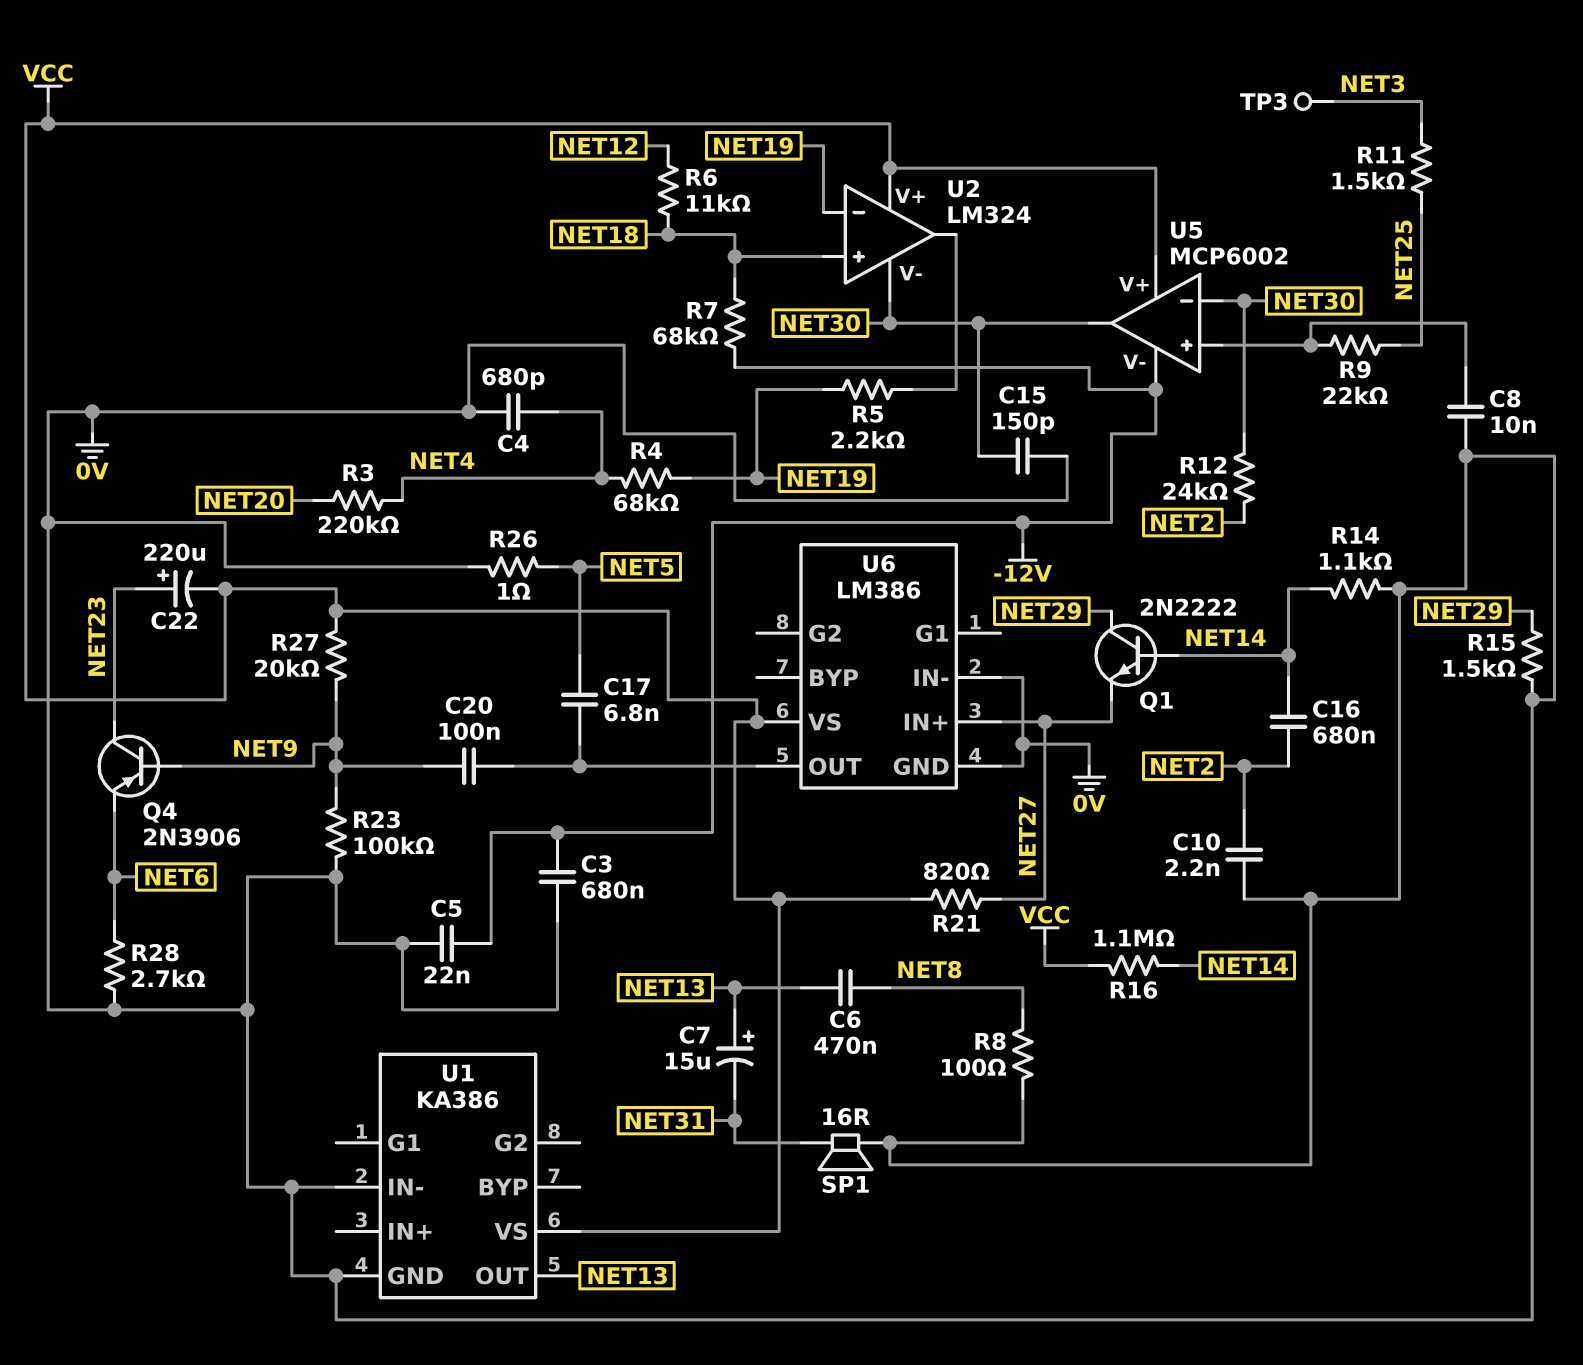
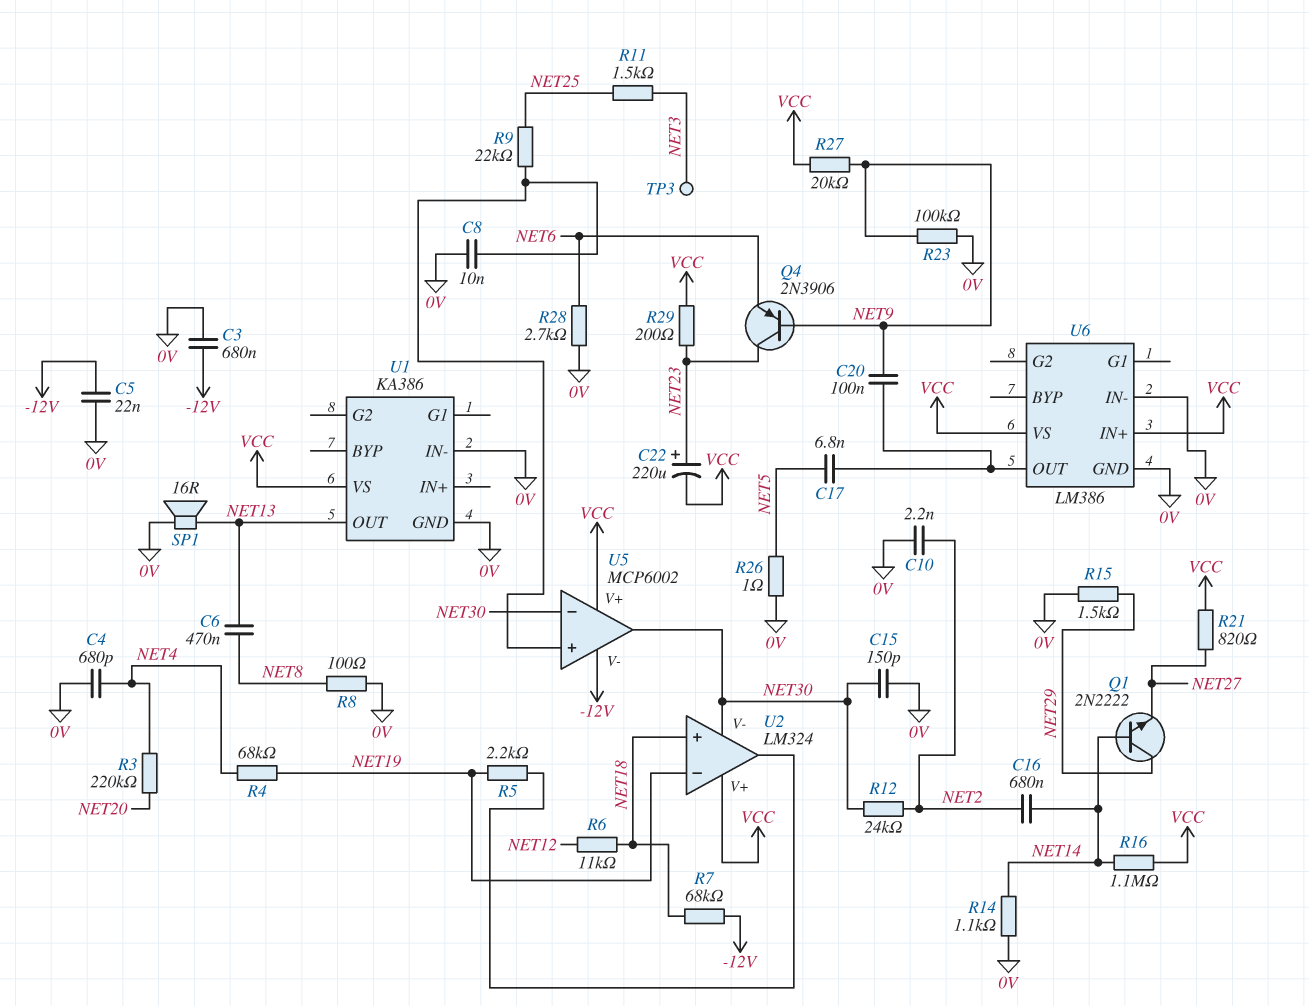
C7: 15uF (plus NET13, minus NET31) -> none
R29: none -> 200 (NET23, VCC)
SP1: speaker 16R (0V, NET31) -> speaker 16R (0V, NET13)
U6 pin IN+: NET27 -> VCC

